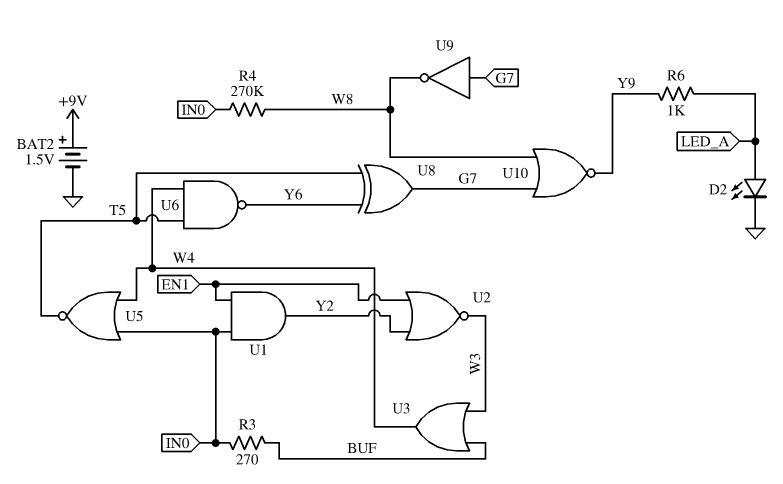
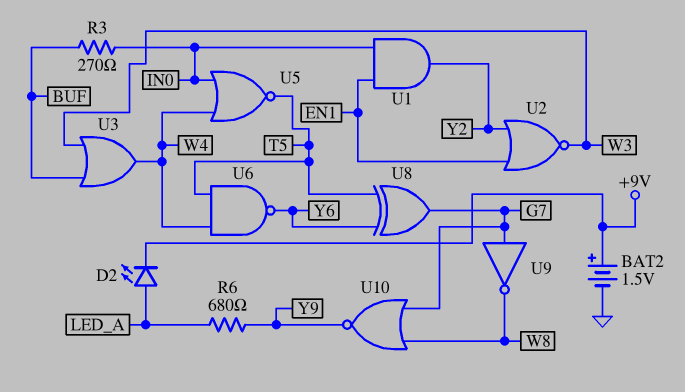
D2: LED (A LED_A, K GND) -> LED (A LED_A, K +9V)
R4: 270k (IN0, W8) -> none
R6: 1k (LED_A, Y9) -> 680 (LED_A, Y9)

